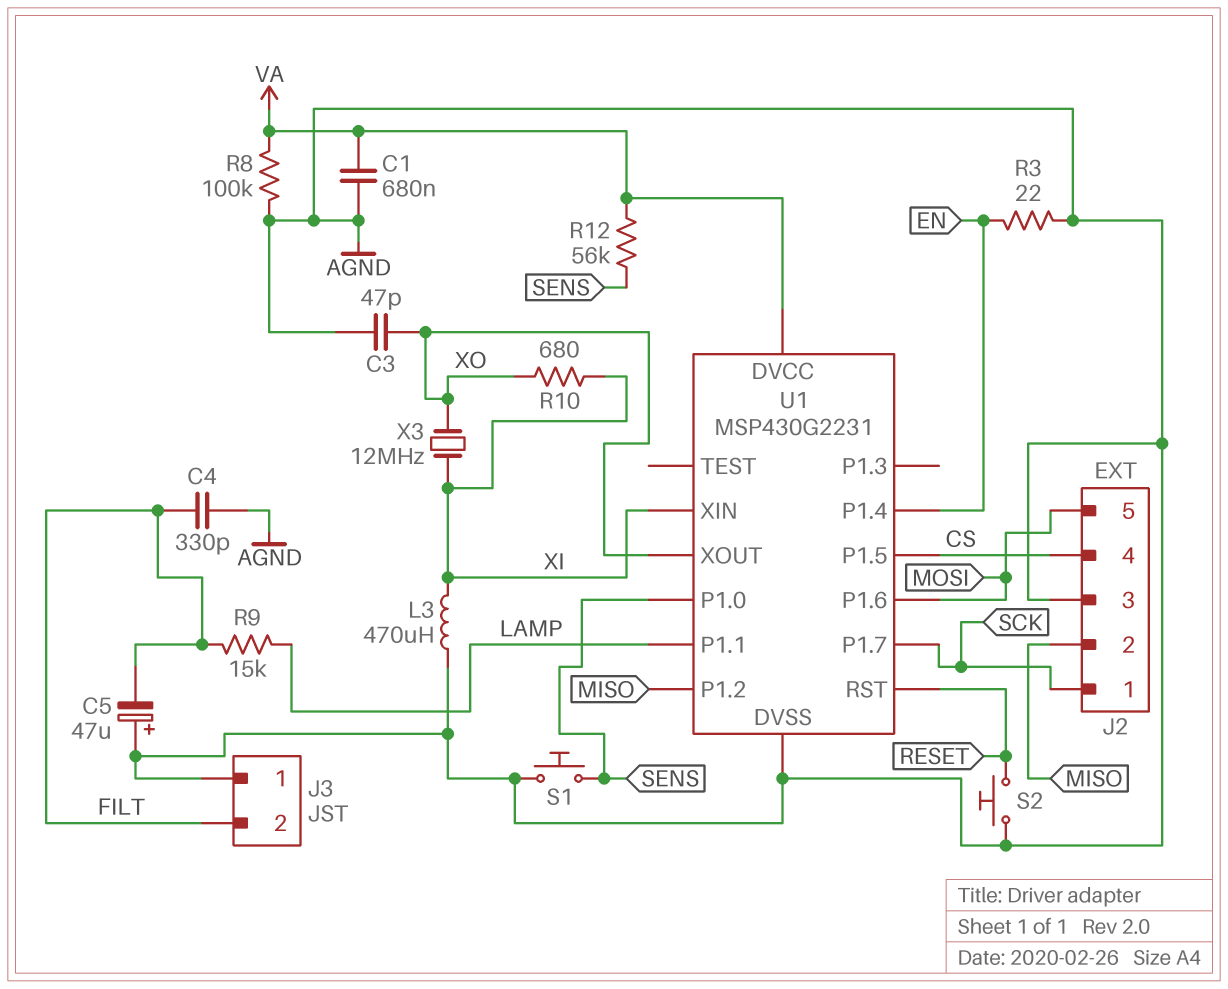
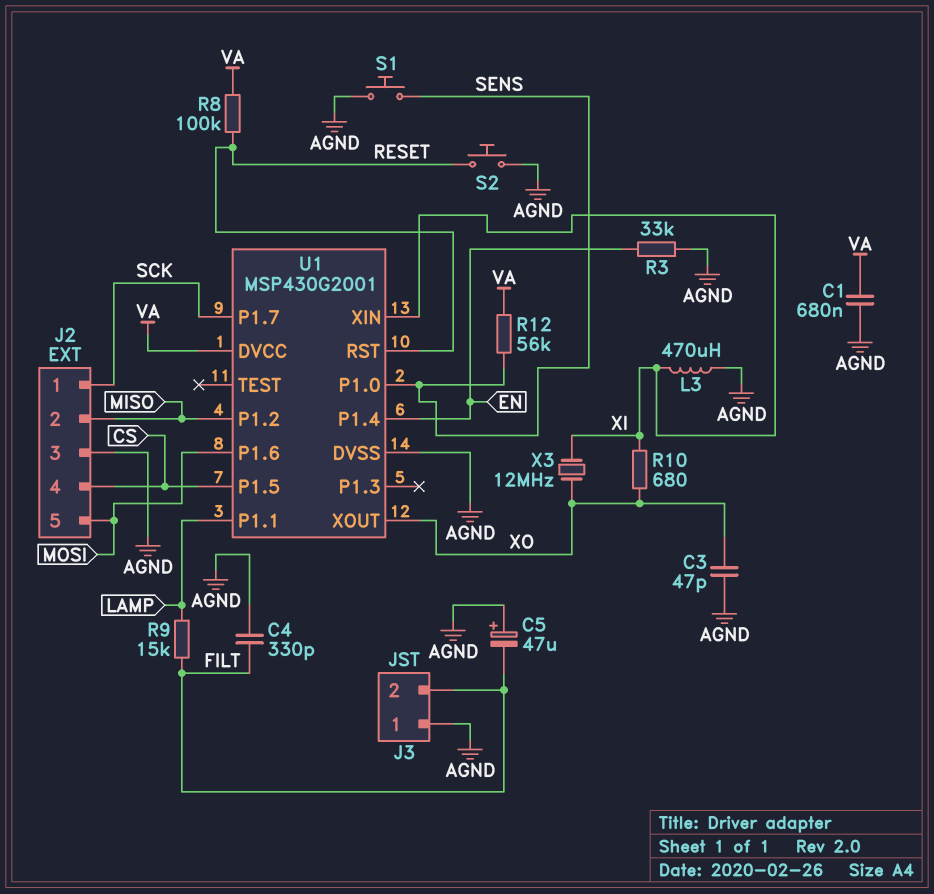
R3: 22 (AGND, EN) -> 33k (AGND, EN)
R8: 100k (AGND, VA) -> 100k (RESET, VA)
U1: MSP430G2231 -> MSP430G2001

